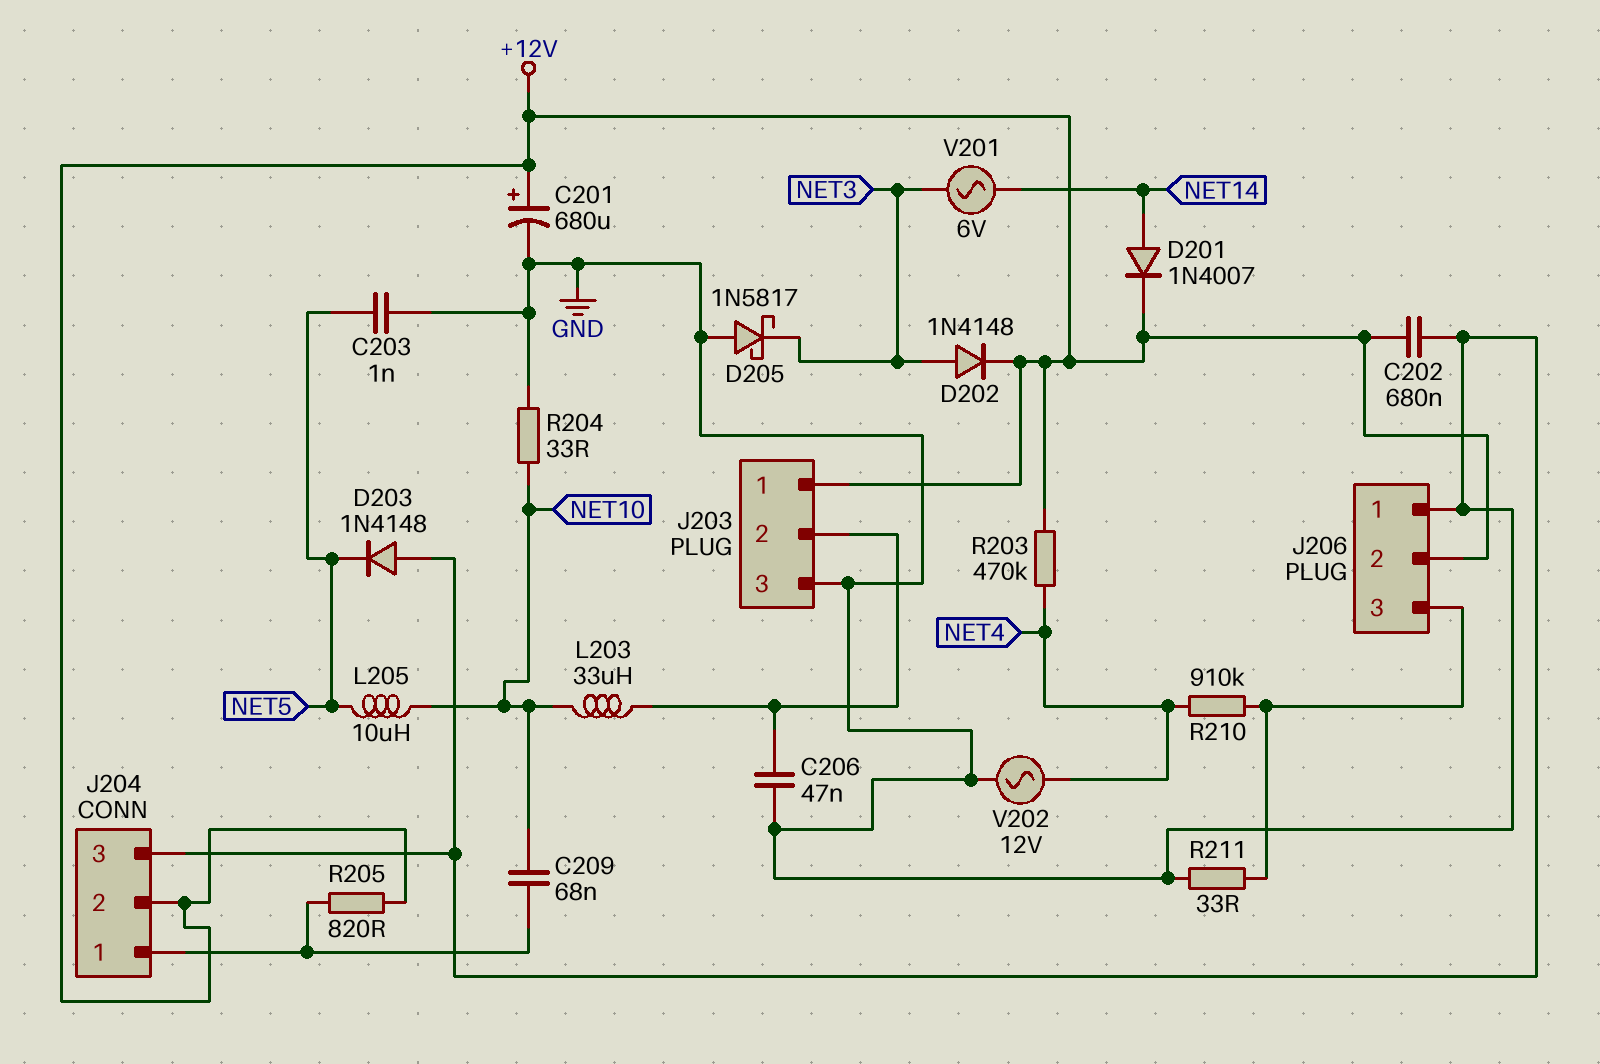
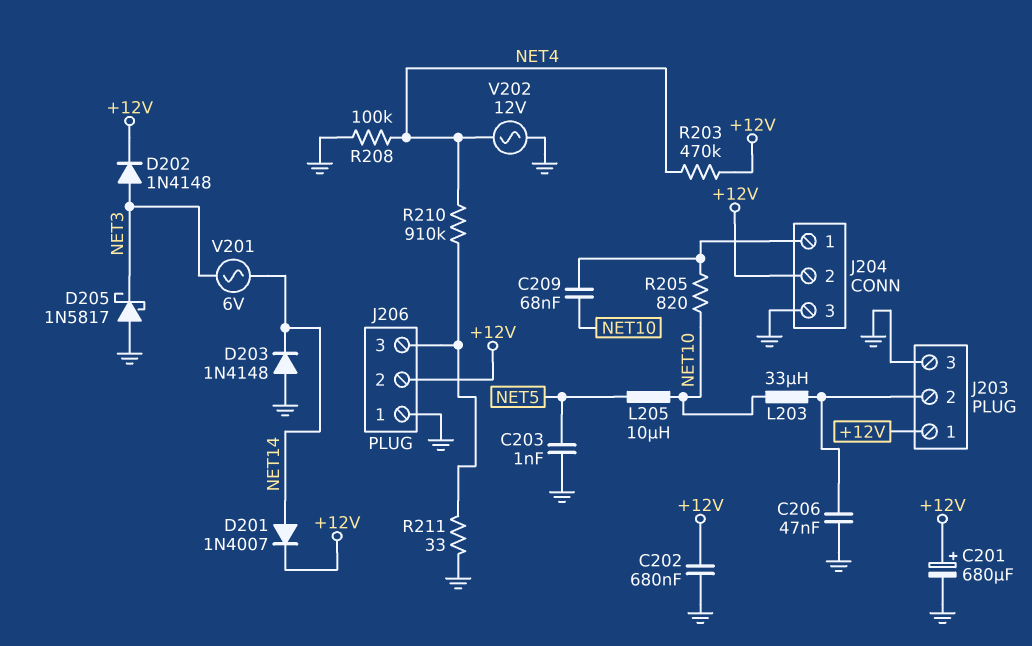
D203: diode 1N4148 (A GND, K NET5) -> diode 1N4148 (A GND, K NET14)
R204: 33 (GND, NET10) -> none
R205: 820 (+12V, J204/1) -> 820 (J204/1, NET10)
R208: none -> 100k (GND, NET4)

